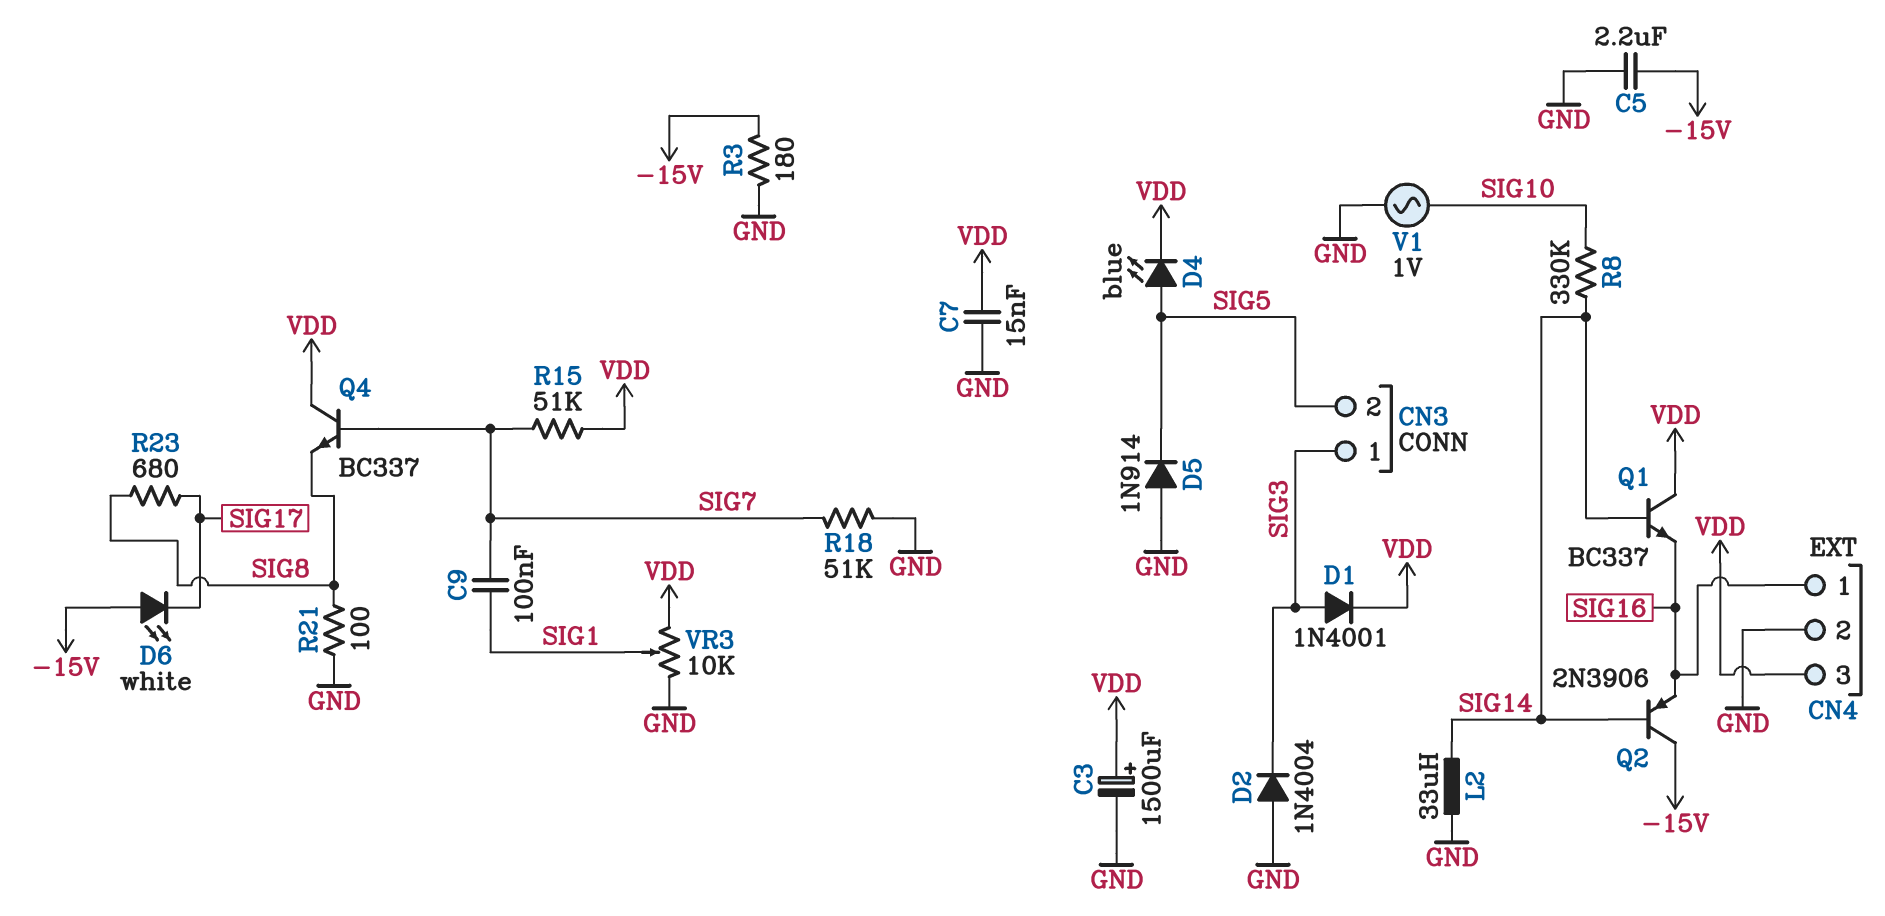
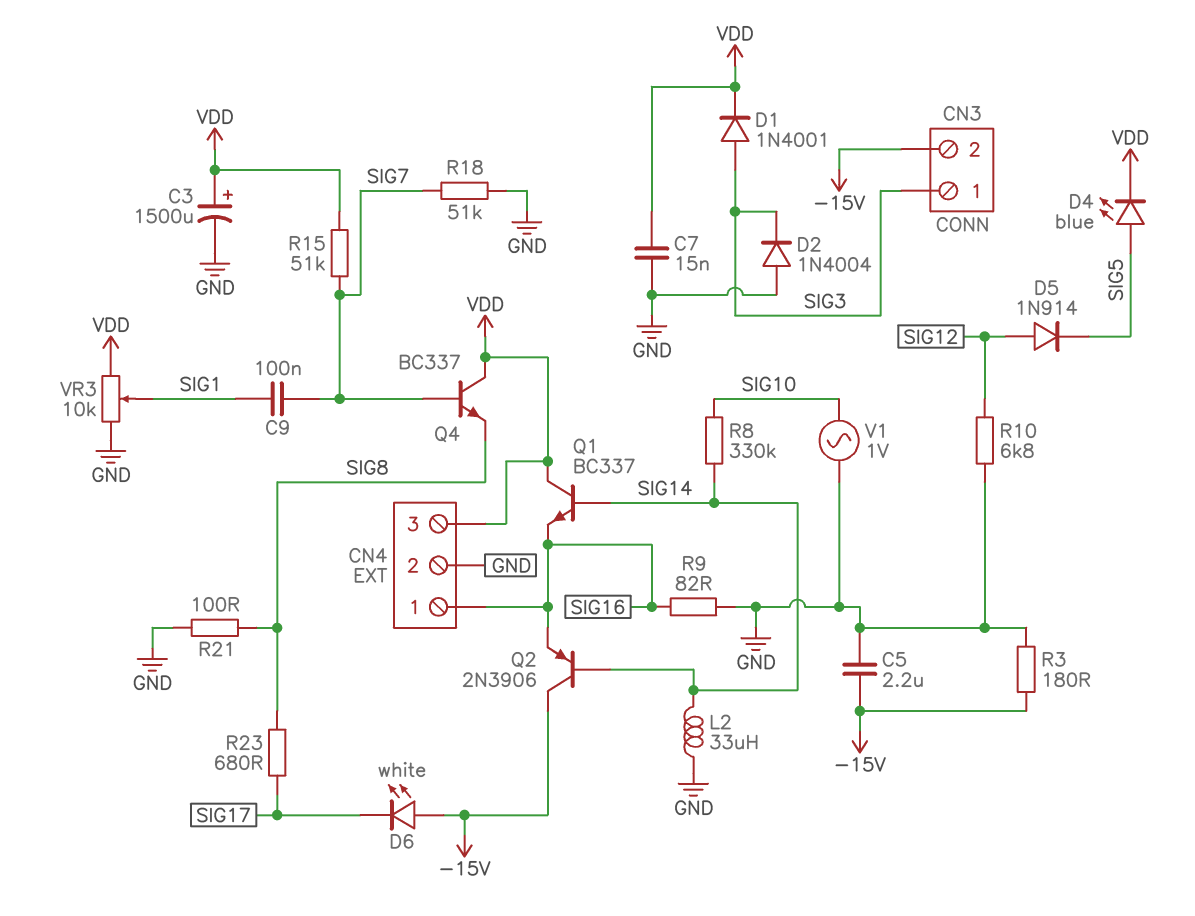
CN3 pin 2: SIG5 -> -15V
D5: diode 1N914 (A GND, K SIG5) -> diode 1N914 (A SIG12, K SIG5)
R9: none -> 82 (GND, SIG16)
R10: none -> 6.8k (GND, SIG12)

